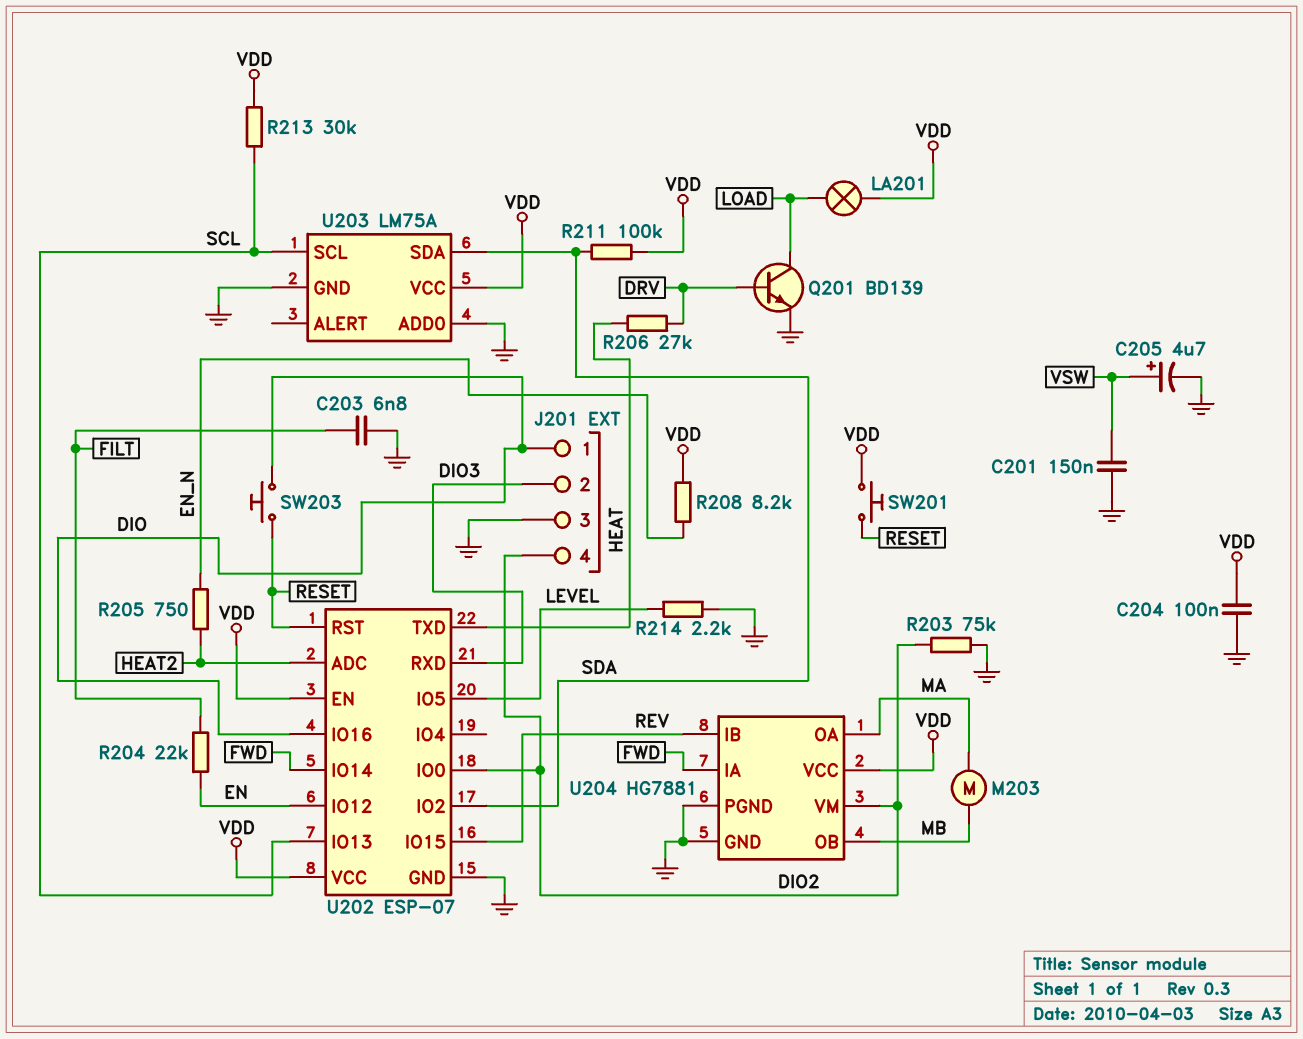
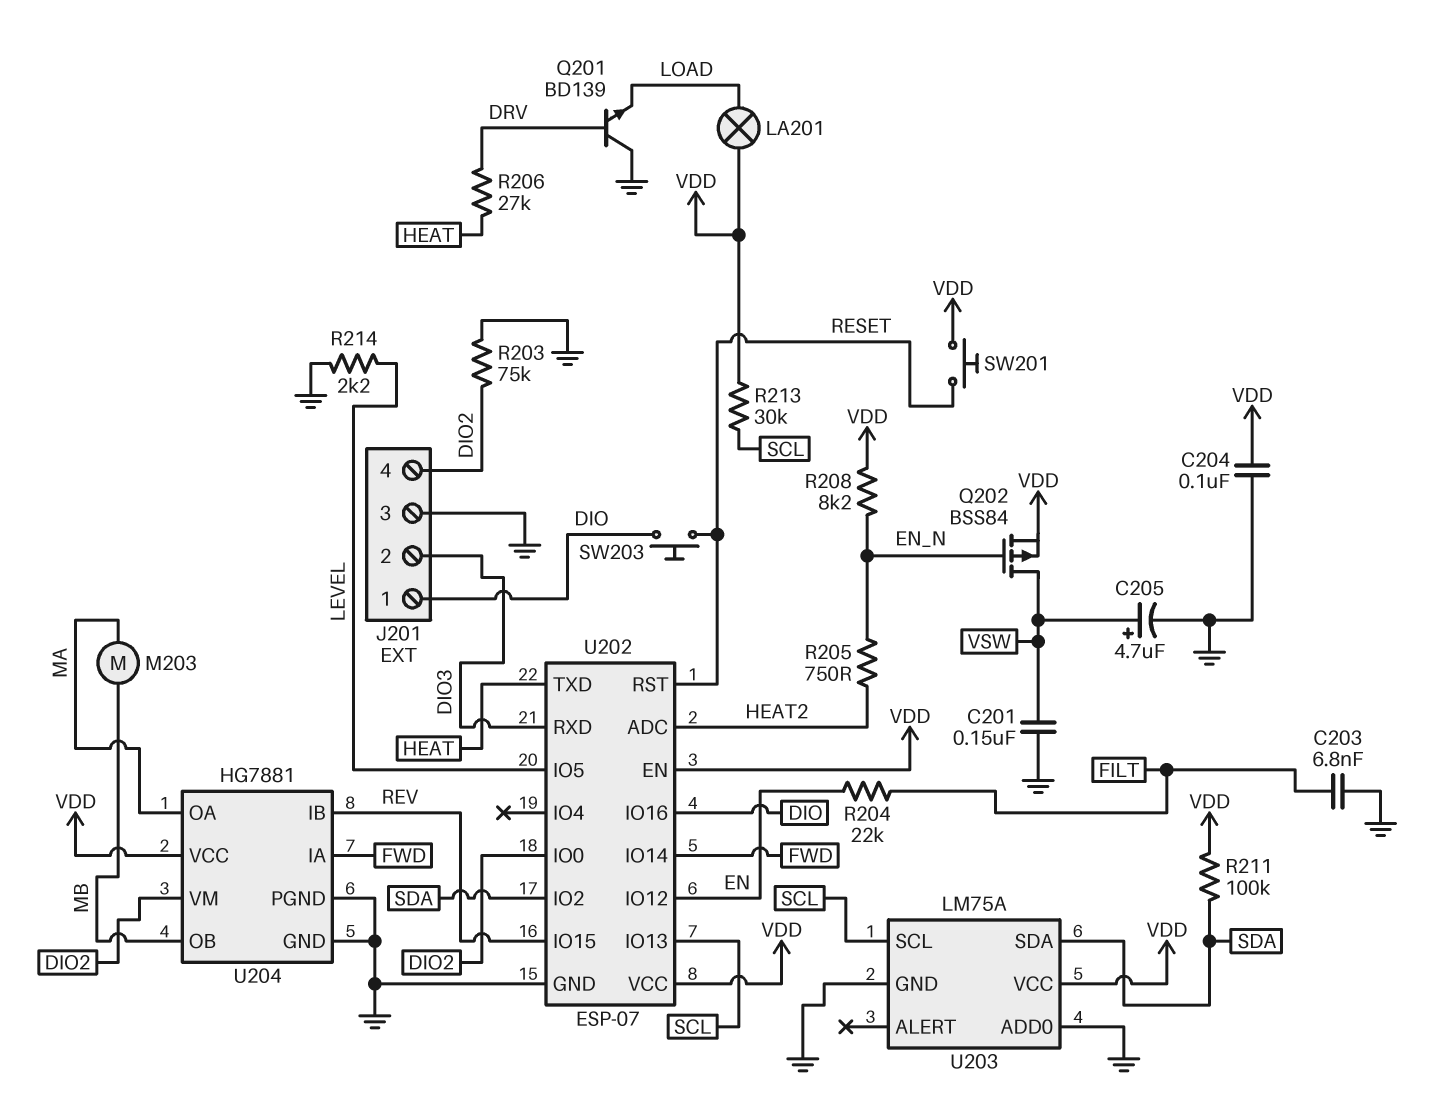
Q201: NPN BD139 (B DRV, C LOAD, E GND) -> NPN BD139 (B DRV, C GND, E LOAD)
Q202: none -> PMOS BSS84 (G EN_N, D VSW, S VDD)

